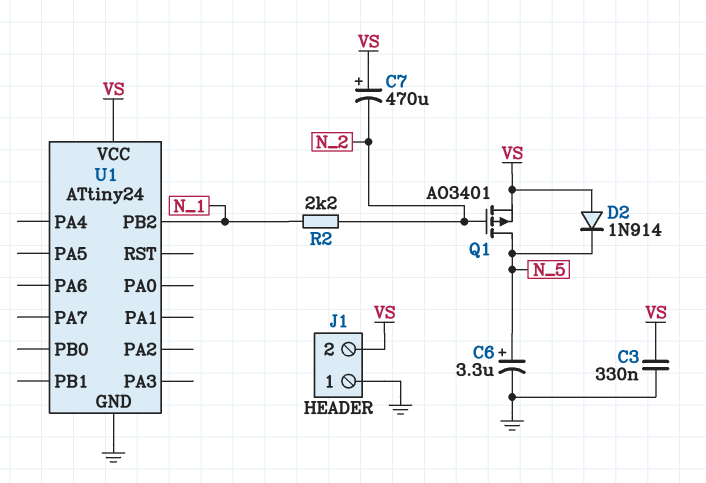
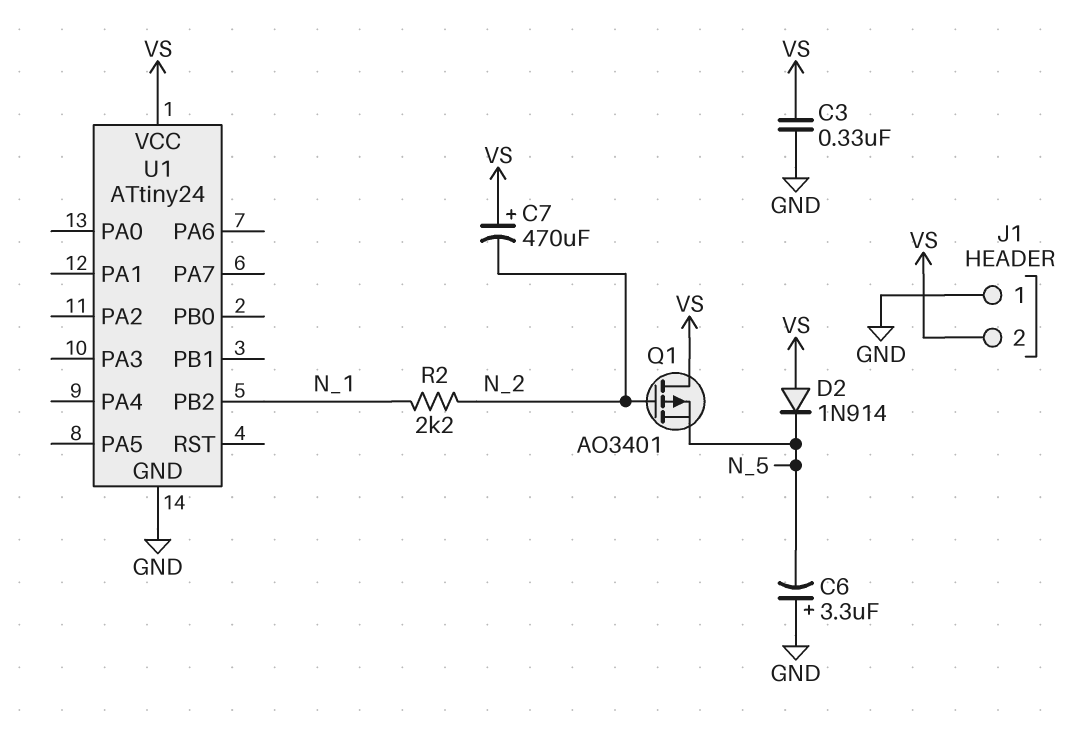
C6: 3.3uF (plus N_5, minus GND) -> 3.3uF (plus GND, minus N_5)
Q1: PMOS AO3401 (G N_2, D N_5, S VS) -> PMOS AO3401 (G N_2, D VS, S N_5)

